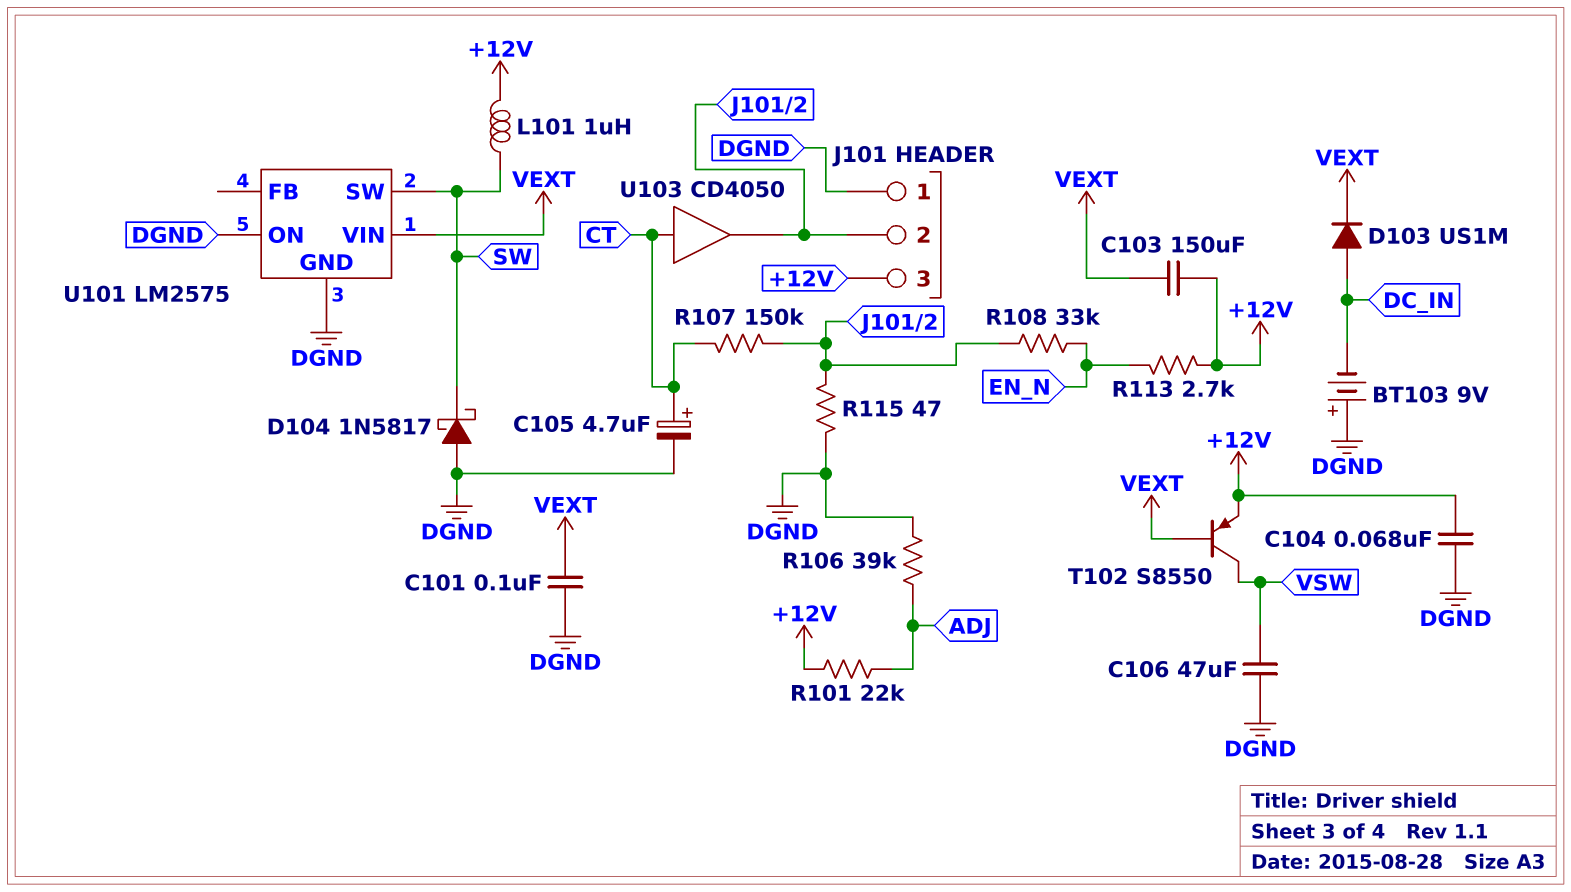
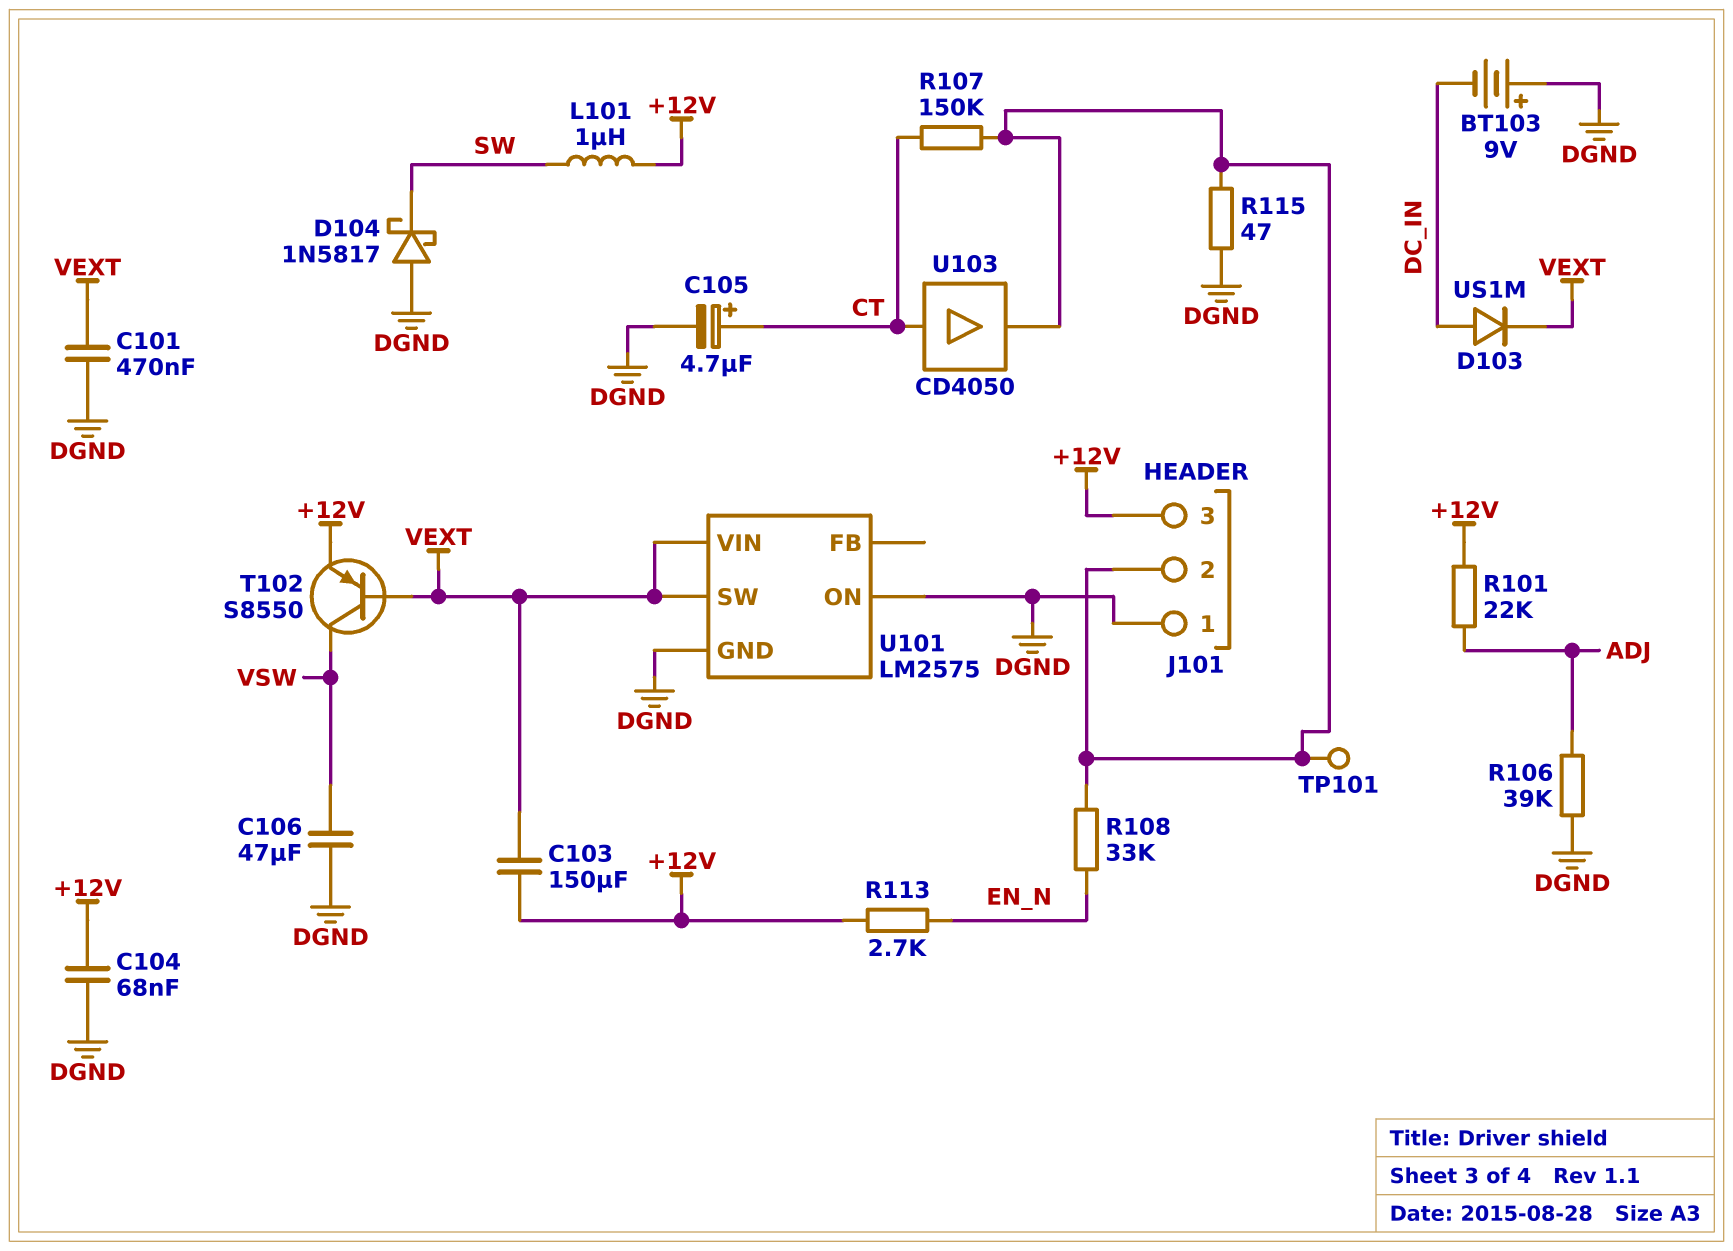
C101: 100nF (DGND, VEXT) -> 470nF (DGND, VEXT)
TP101: none -> test point (J101/2)
U101 pin SW: SW -> VEXT

